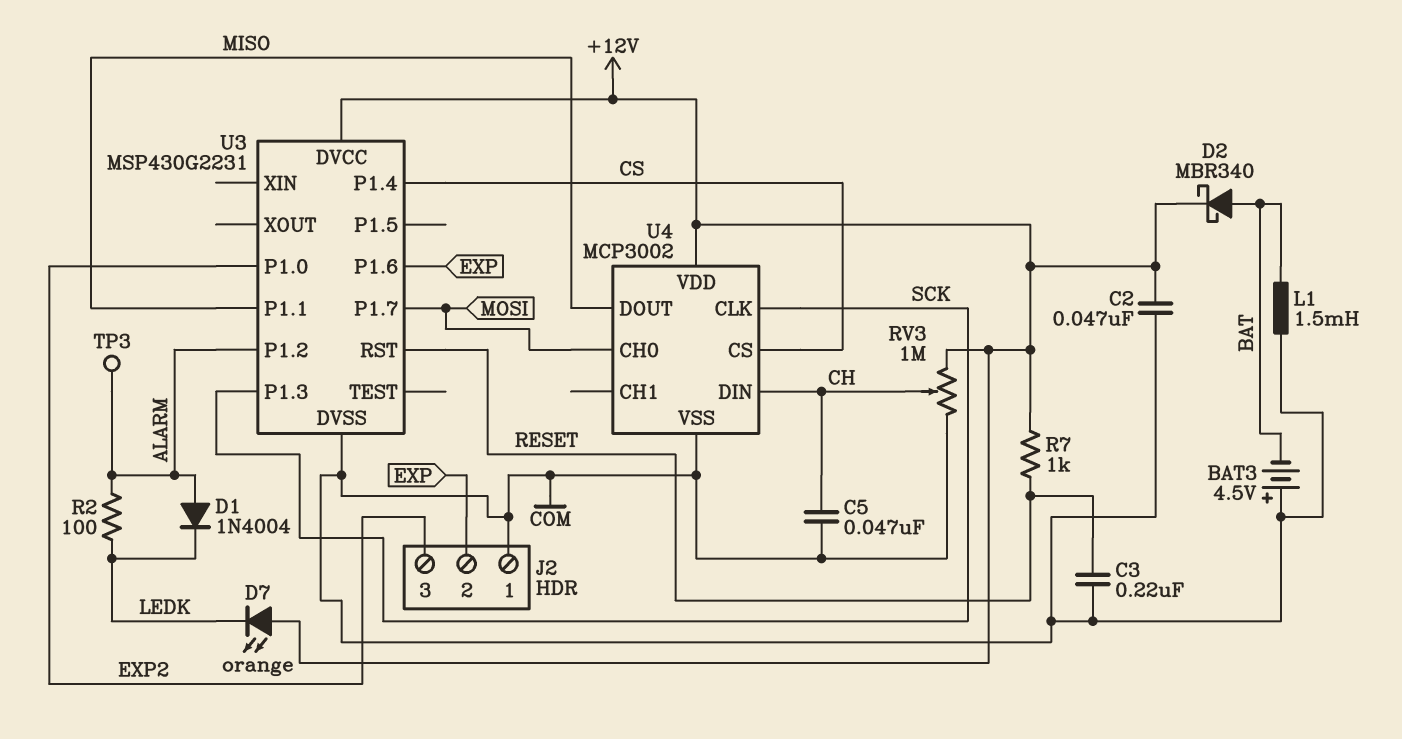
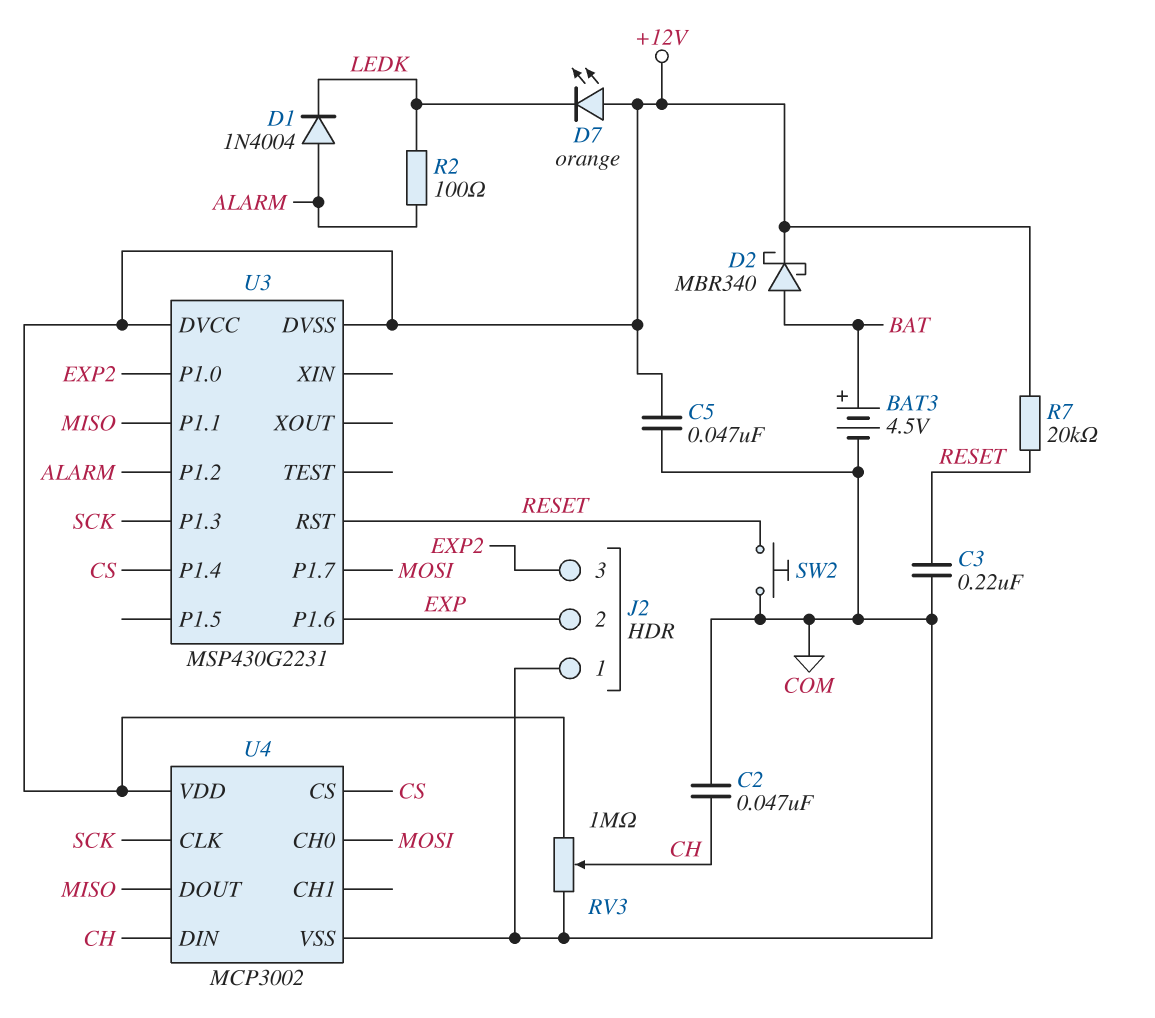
BAT3: 4.5V (plus COM, minus BAT) -> 4.5V (plus BAT, minus COM)
C2: 47nF (+12V, COM) -> 47nF (CH, COM)
C5: 47nF (CH, COM) -> 47nF (+12V, COM)
L1: 1.5mH (BAT, COM) -> none
R7: 1k (+12V, RESET) -> 20k (+12V, RESET)
SW2: none -> button (COM, RESET)
TP3: test point (ALARM) -> none
U3 pin DVSS: COM -> +12V

